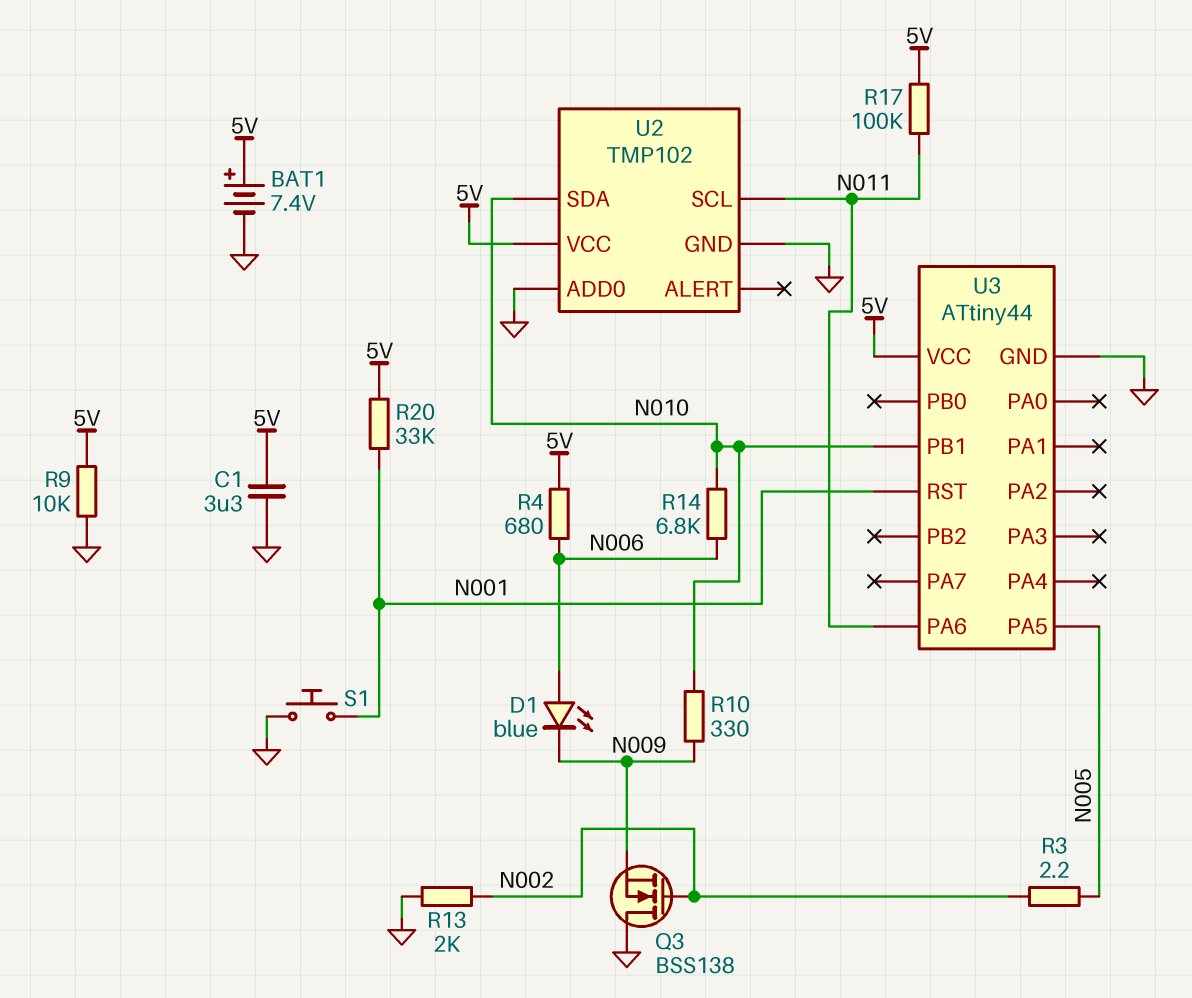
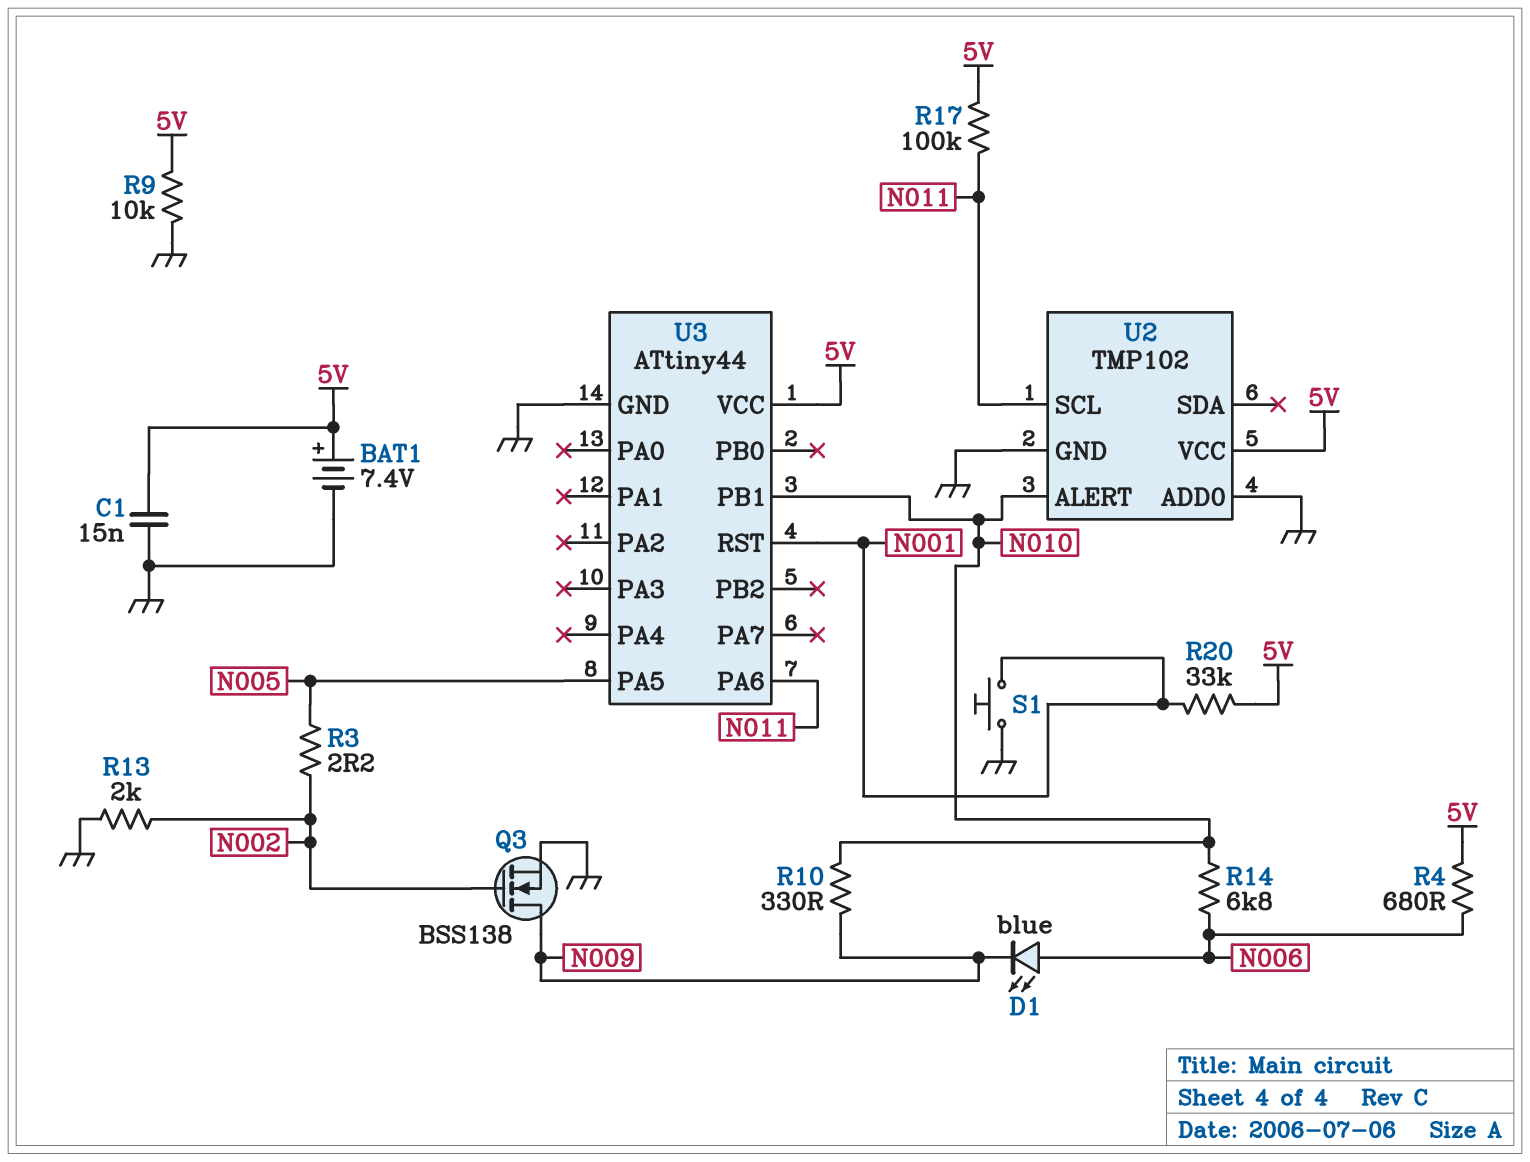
C1: 3.3uF (5V, GND) -> 15nF (5V, GND)
Q3: NMOS BSS138 (G N002, D GND, S N009) -> NMOS BSS138 (G N002, D N009, S GND)
U2 pin ALERT: none -> N010
U2 pin SDA: N010 -> none

